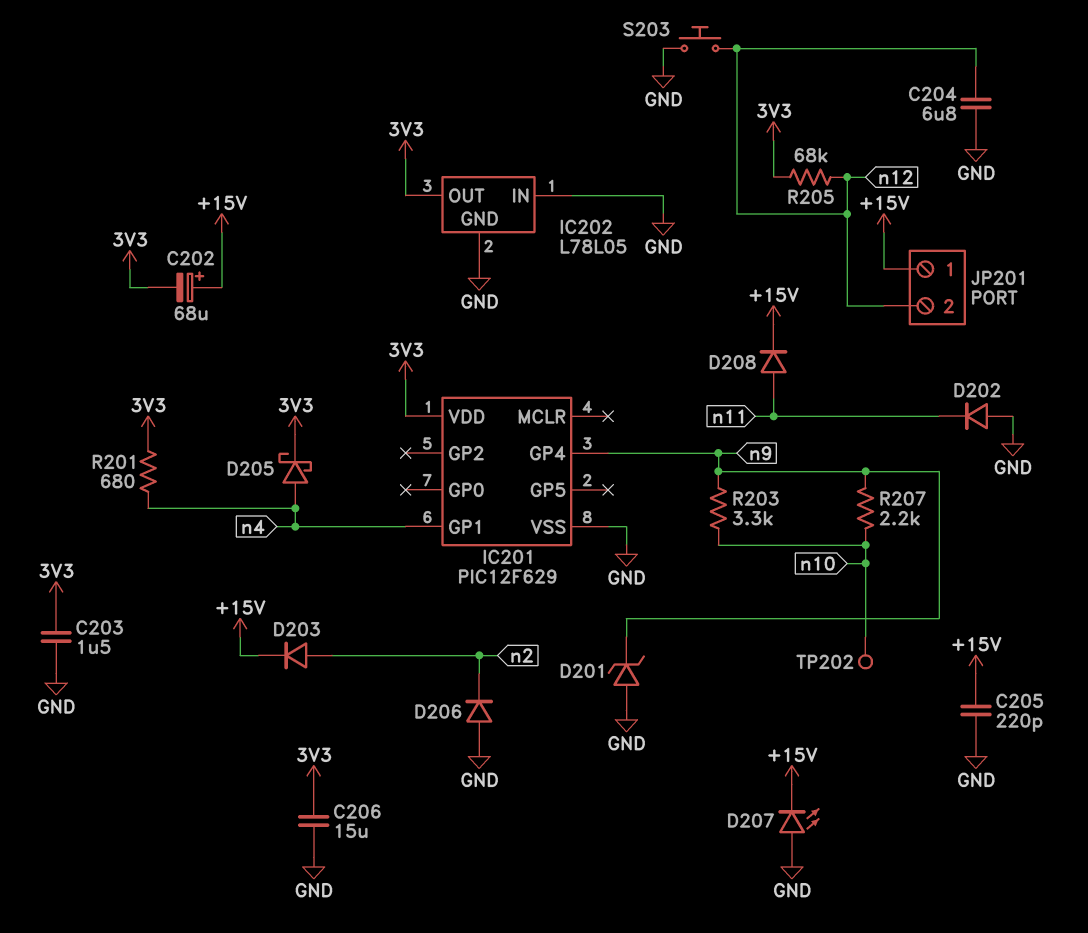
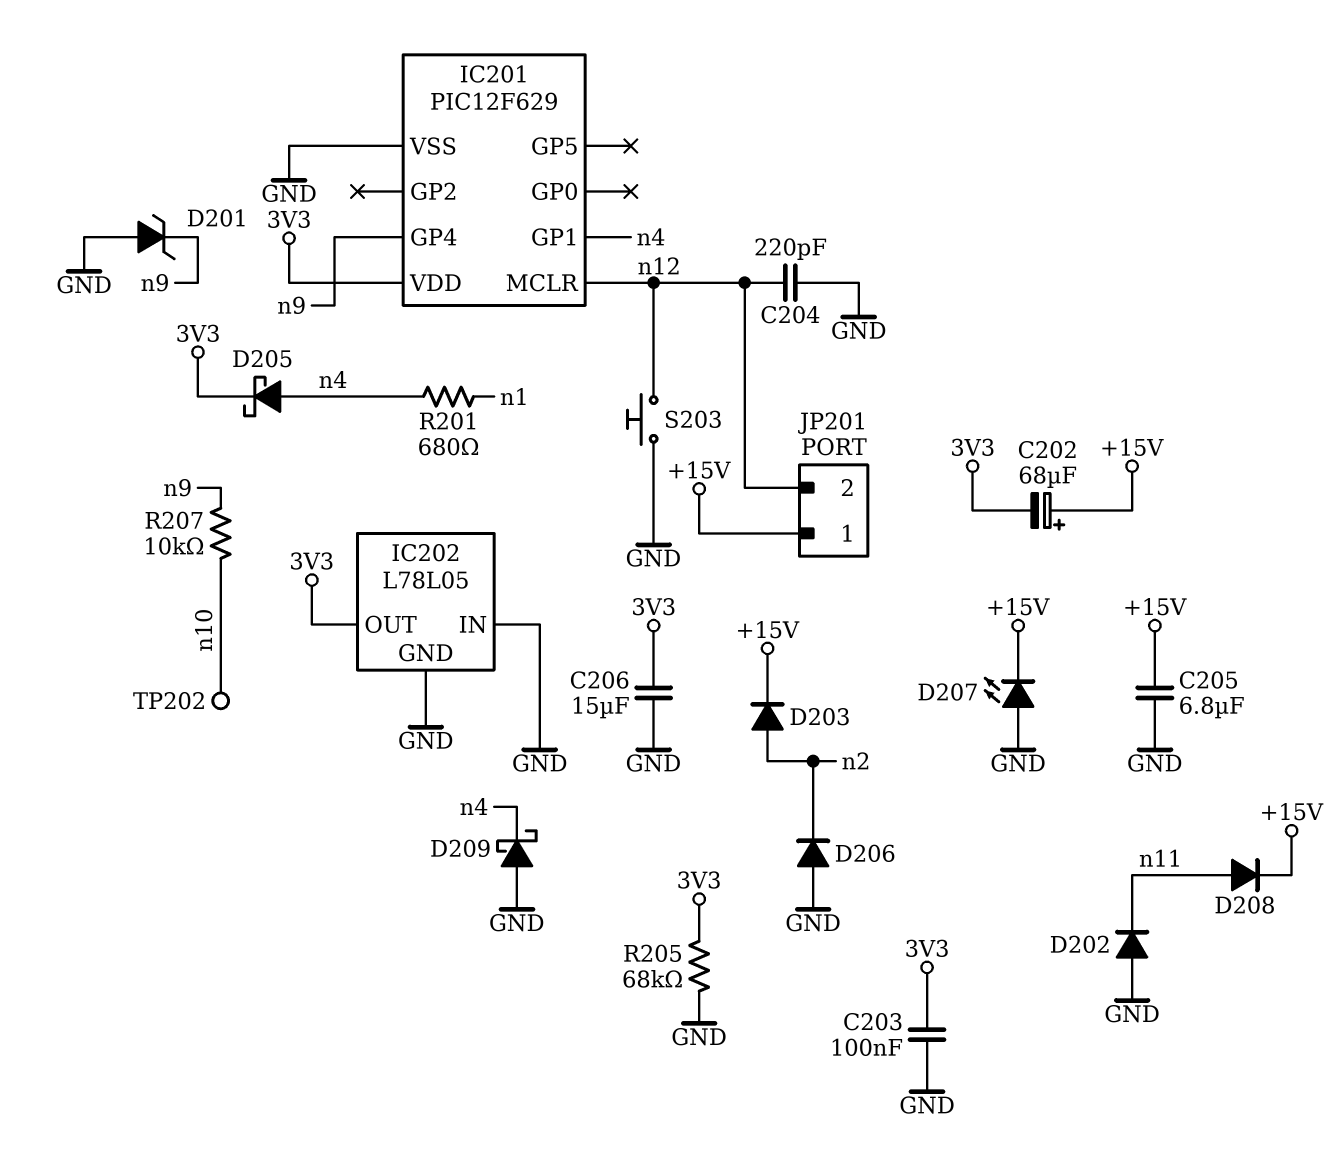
C203: 1.5uF (3V3, GND) -> 100nF (3V3, GND)
C204: 6.8uF (GND, n12) -> 220pF (GND, n12)
C205: 220pF (+15V, GND) -> 6.8uF (+15V, GND)
D209: none -> schottky (A GND, K n4)
IC201 pin MCLR: none -> n12
R201: 680 (3V3, n4) -> 680 (n1, n4)
R203: 3.3k (n9, n10) -> none
R205: 68k (3V3, n12) -> 68k (3V3, GND)
R207: 2.2k (n9, n10) -> 10k (n9, n10)

